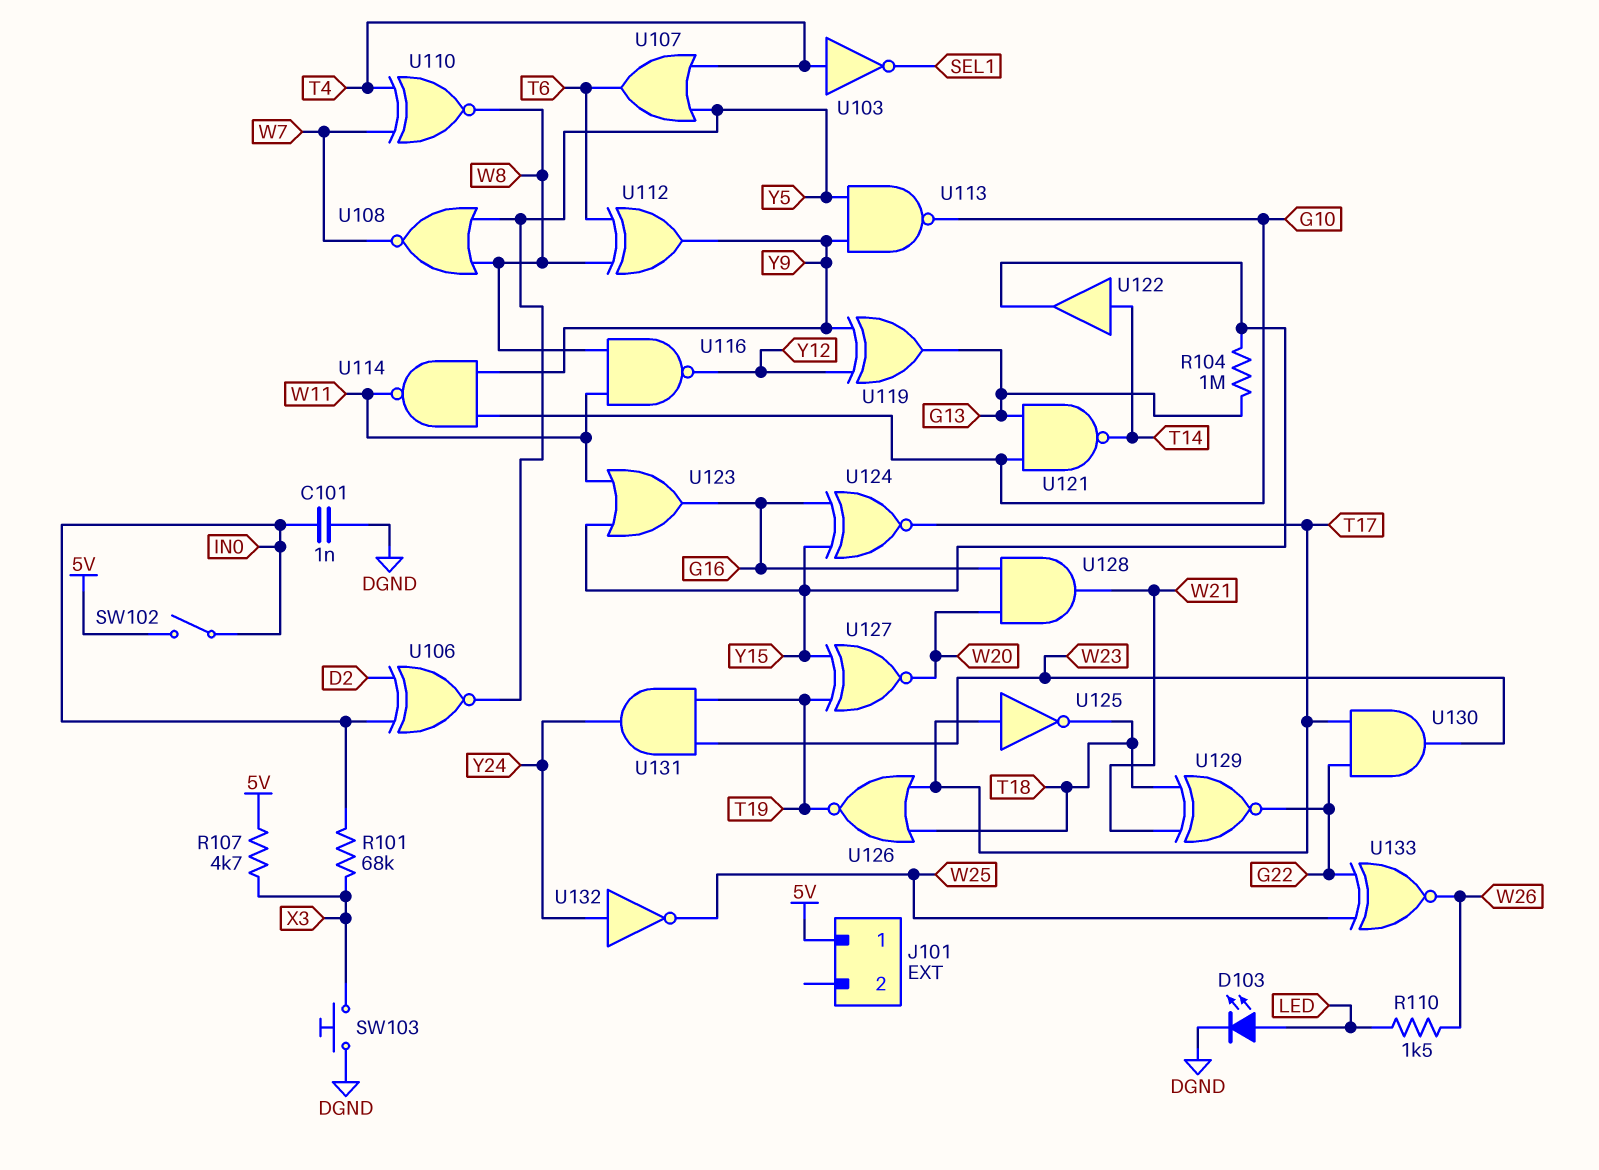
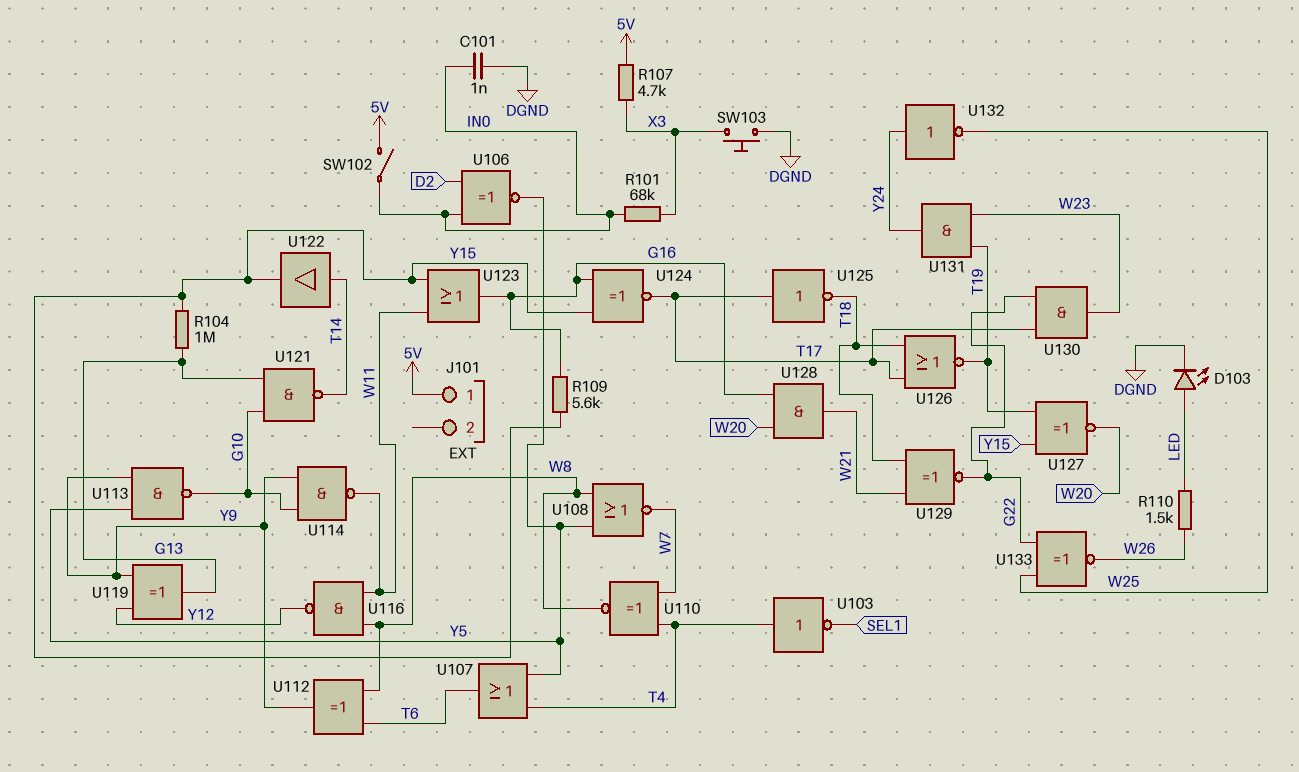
R109: none -> 5.6k (G16, Y15)

